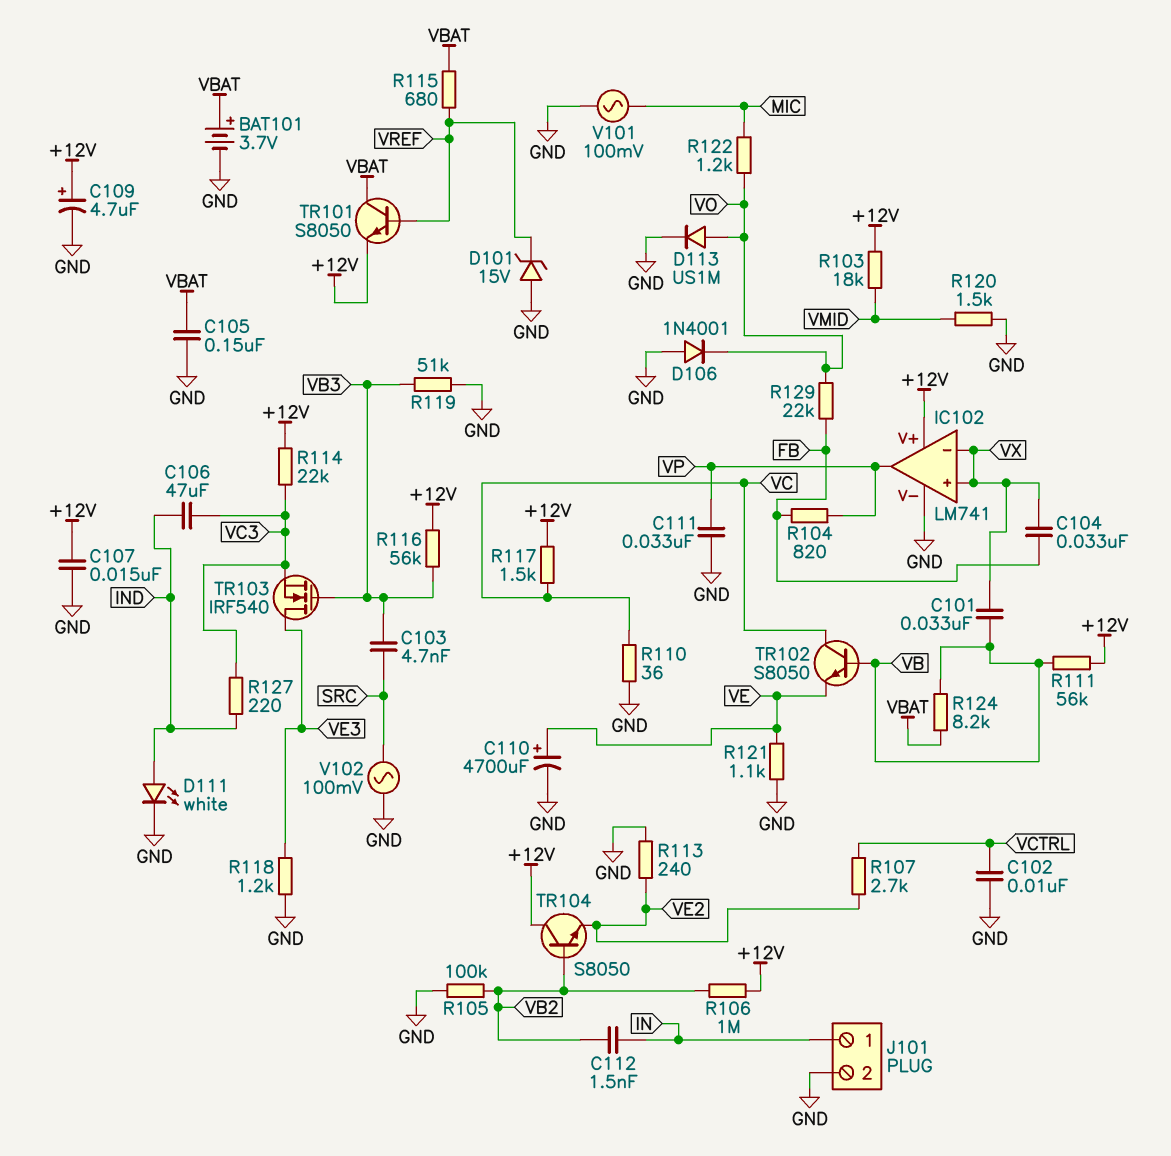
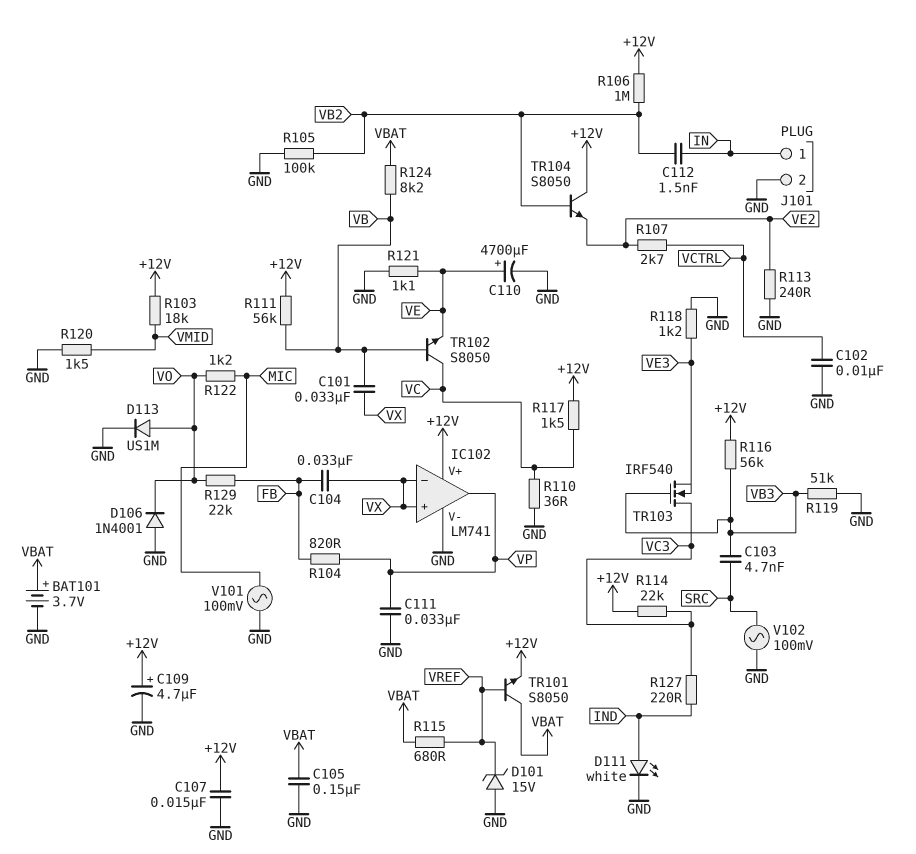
C106: 47uF (IND, VC3) -> none
TR103: NMOS IRF540 (G VB3, D VE3, S VC3) -> NMOS IRF540 (G VB3, D VC3, S VE3)

